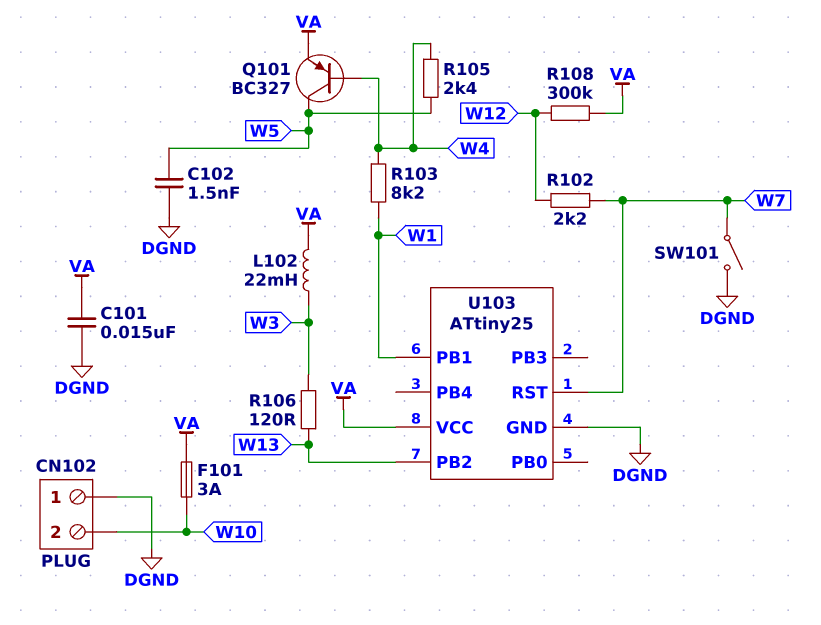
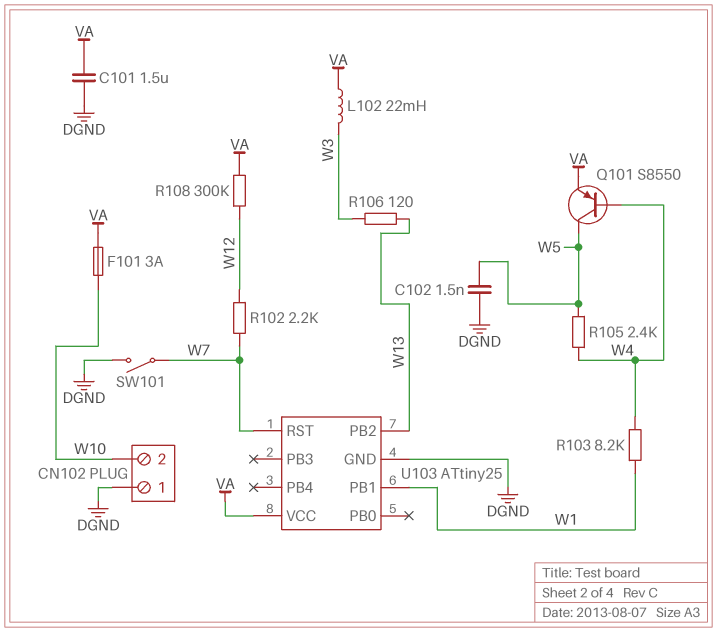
C101: 15nF (DGND, VA) -> 1.5uF (DGND, VA)
Q101: PNP BC327 (B W4, C W5, E VA) -> PNP S8550 (B W4, C W5, E VA)

